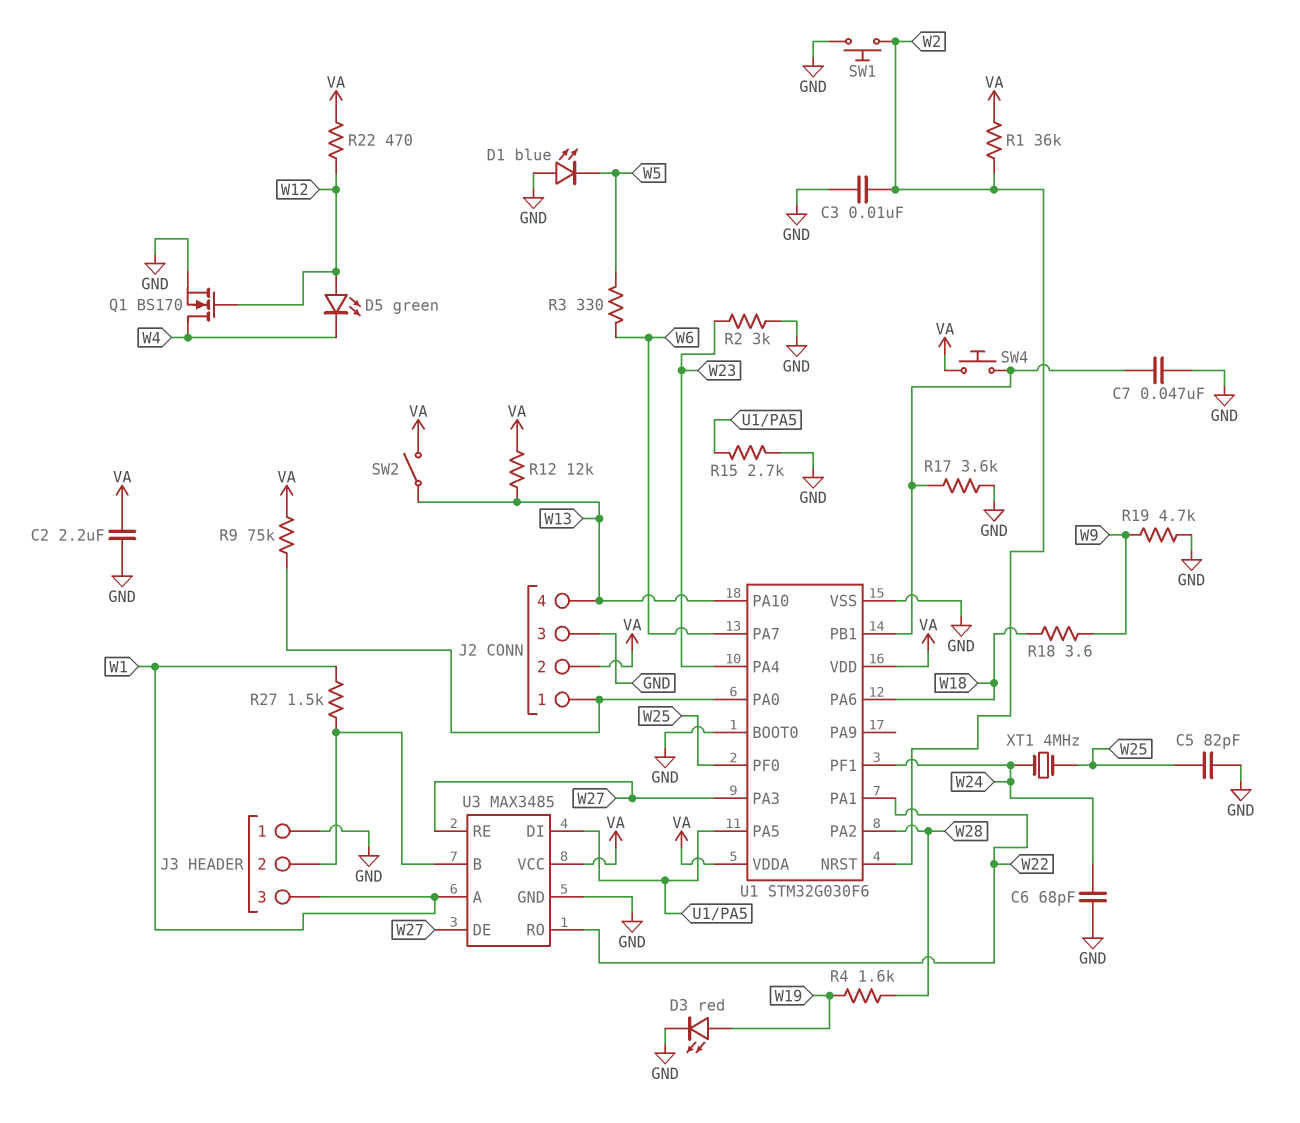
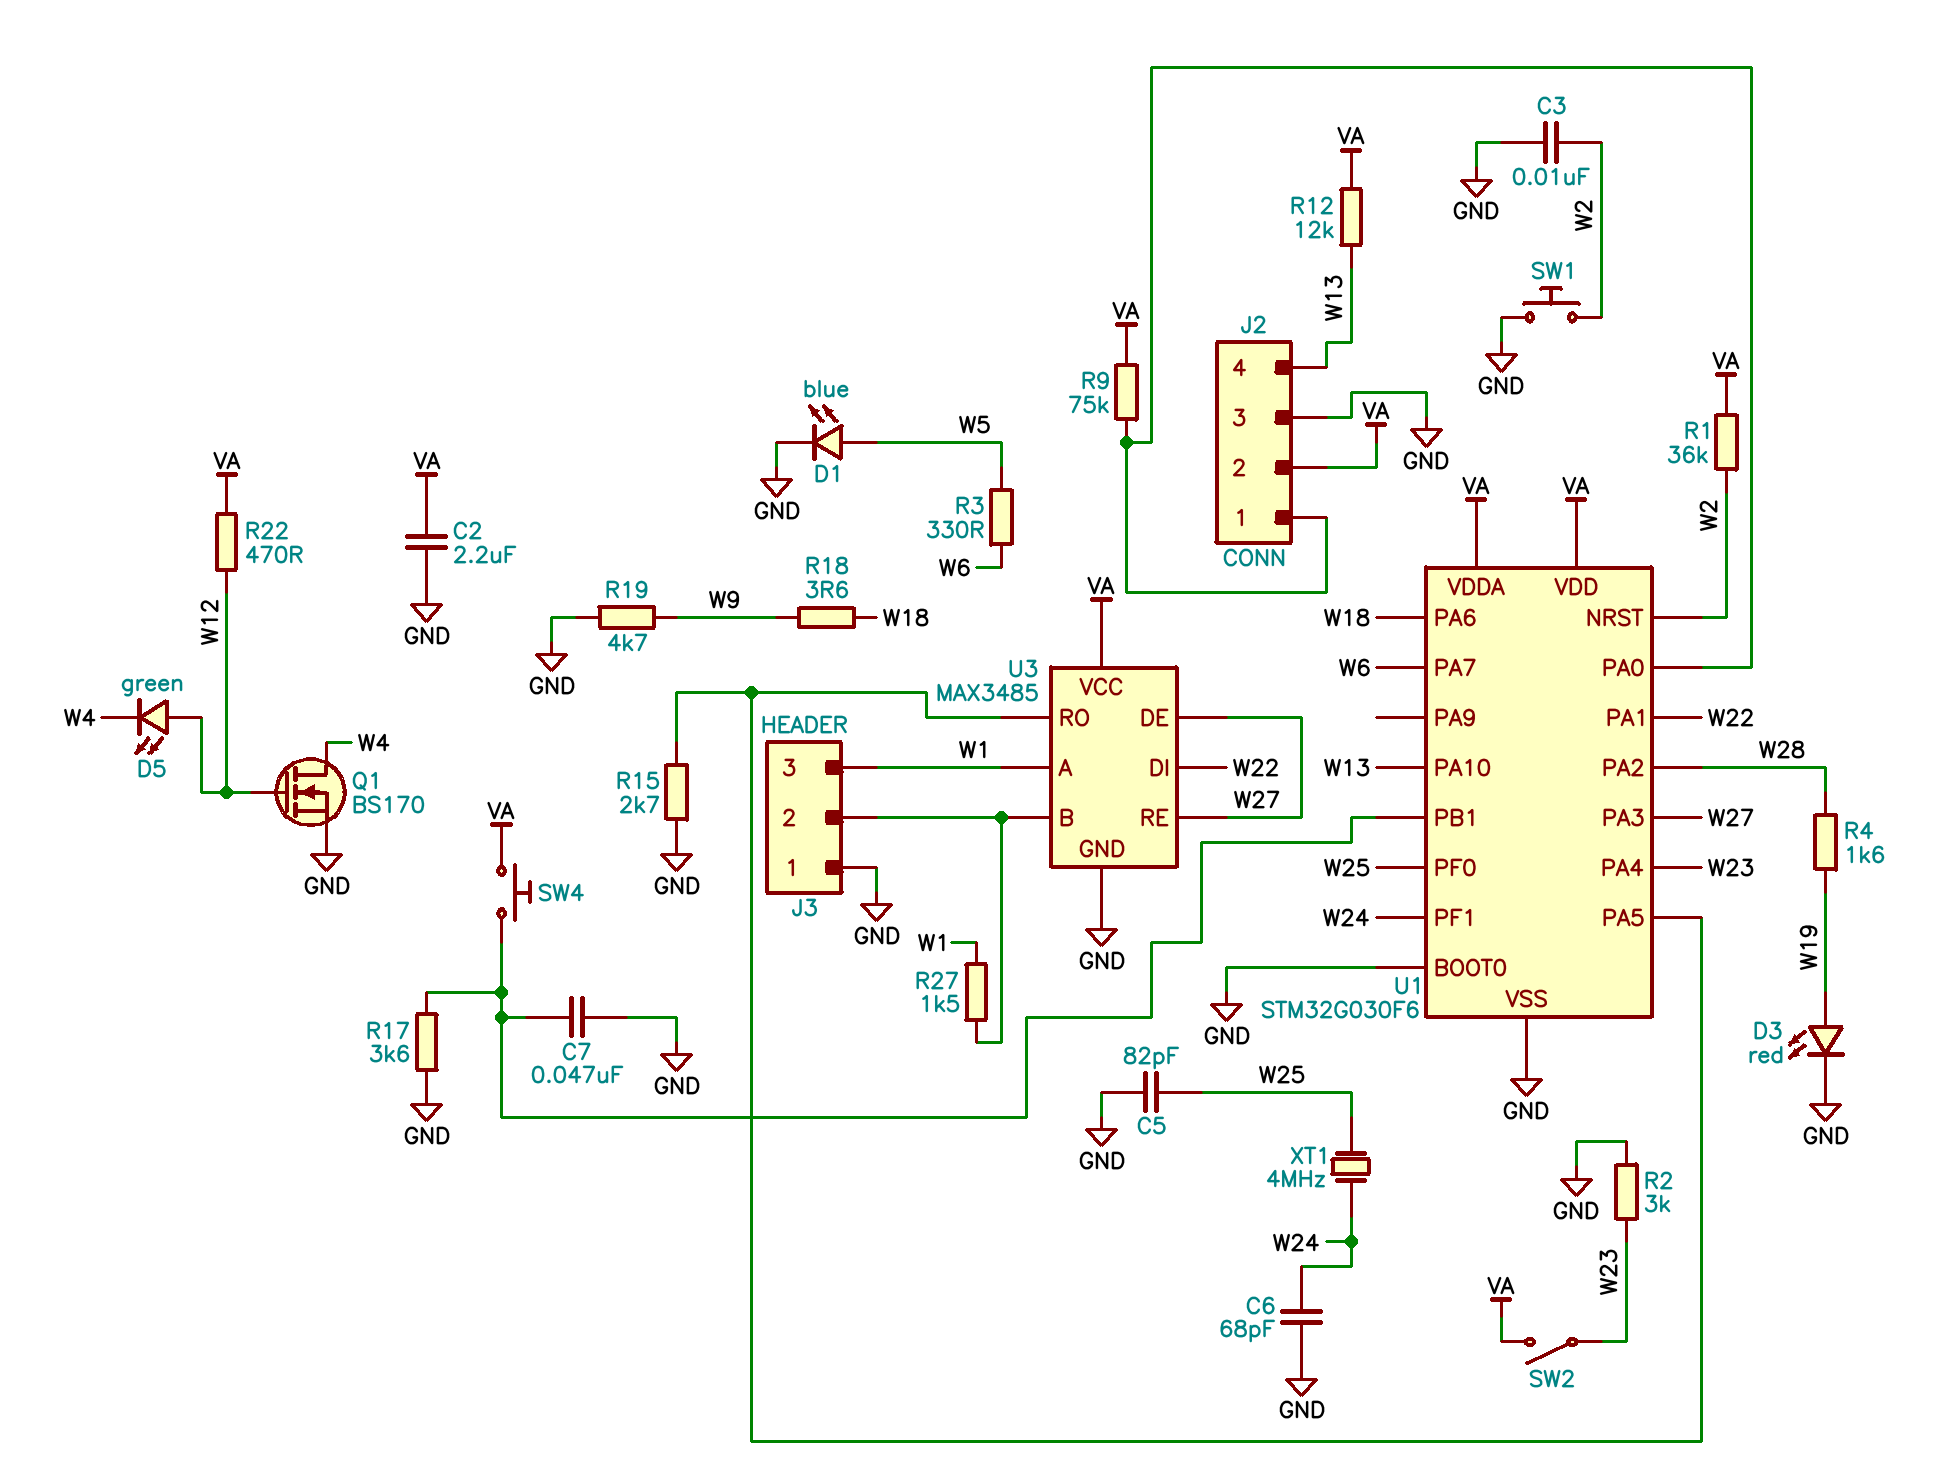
D1: LED blue (A GND, K W5) -> LED blue (A W5, K GND)
SW2: switch (VA, W13) -> switch (VA, W23)
U3 pin DI: U1/PA5 -> W22
U3 pin RO: W22 -> U1/PA5

